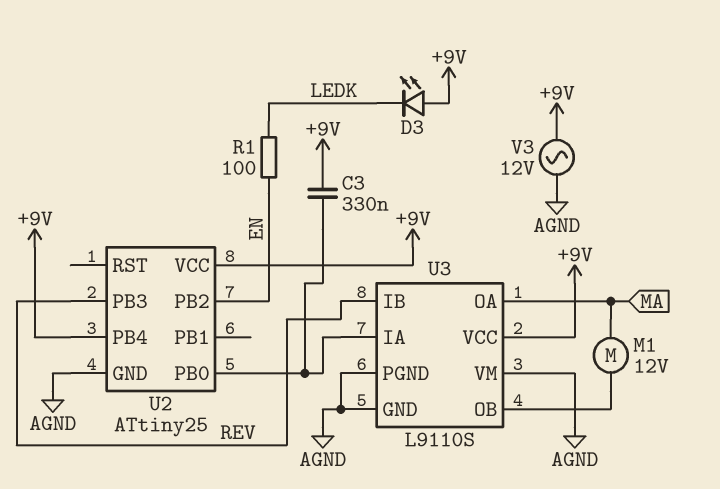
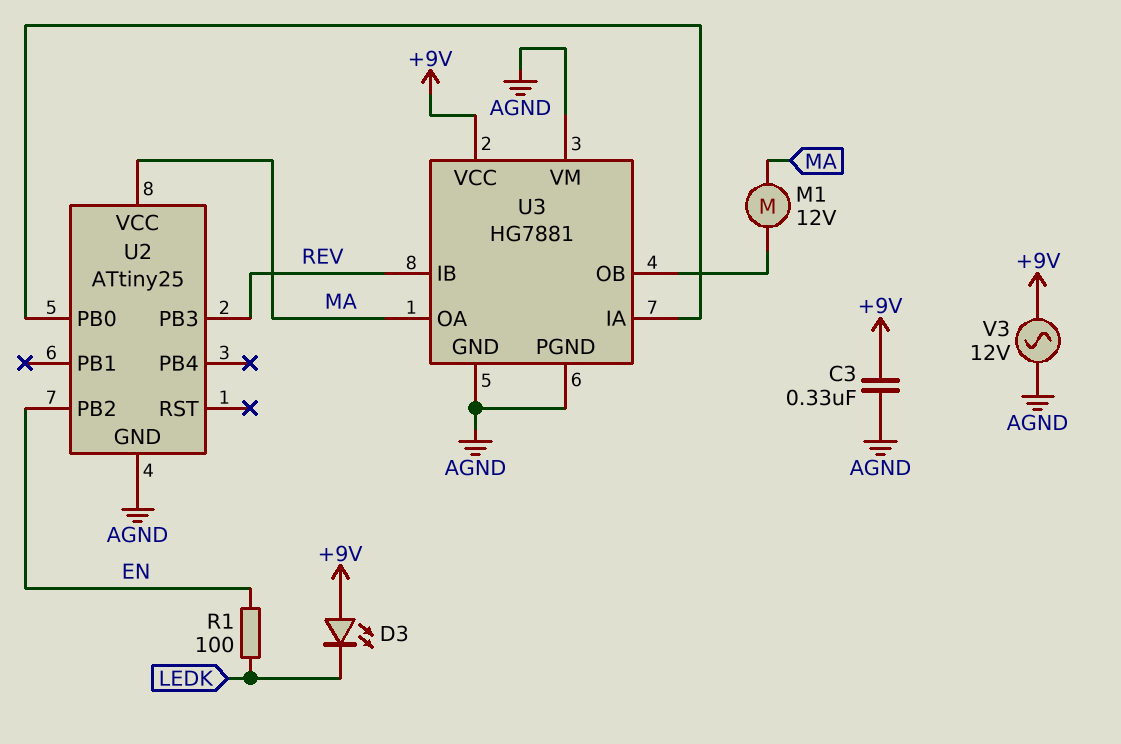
C3: 330nF (+9V, U2/PB0) -> 330nF (+9V, AGND)
U2 pin PB4: +9V -> none
U2 pin VCC: +9V -> MA
U3: L9110S -> HG7881

